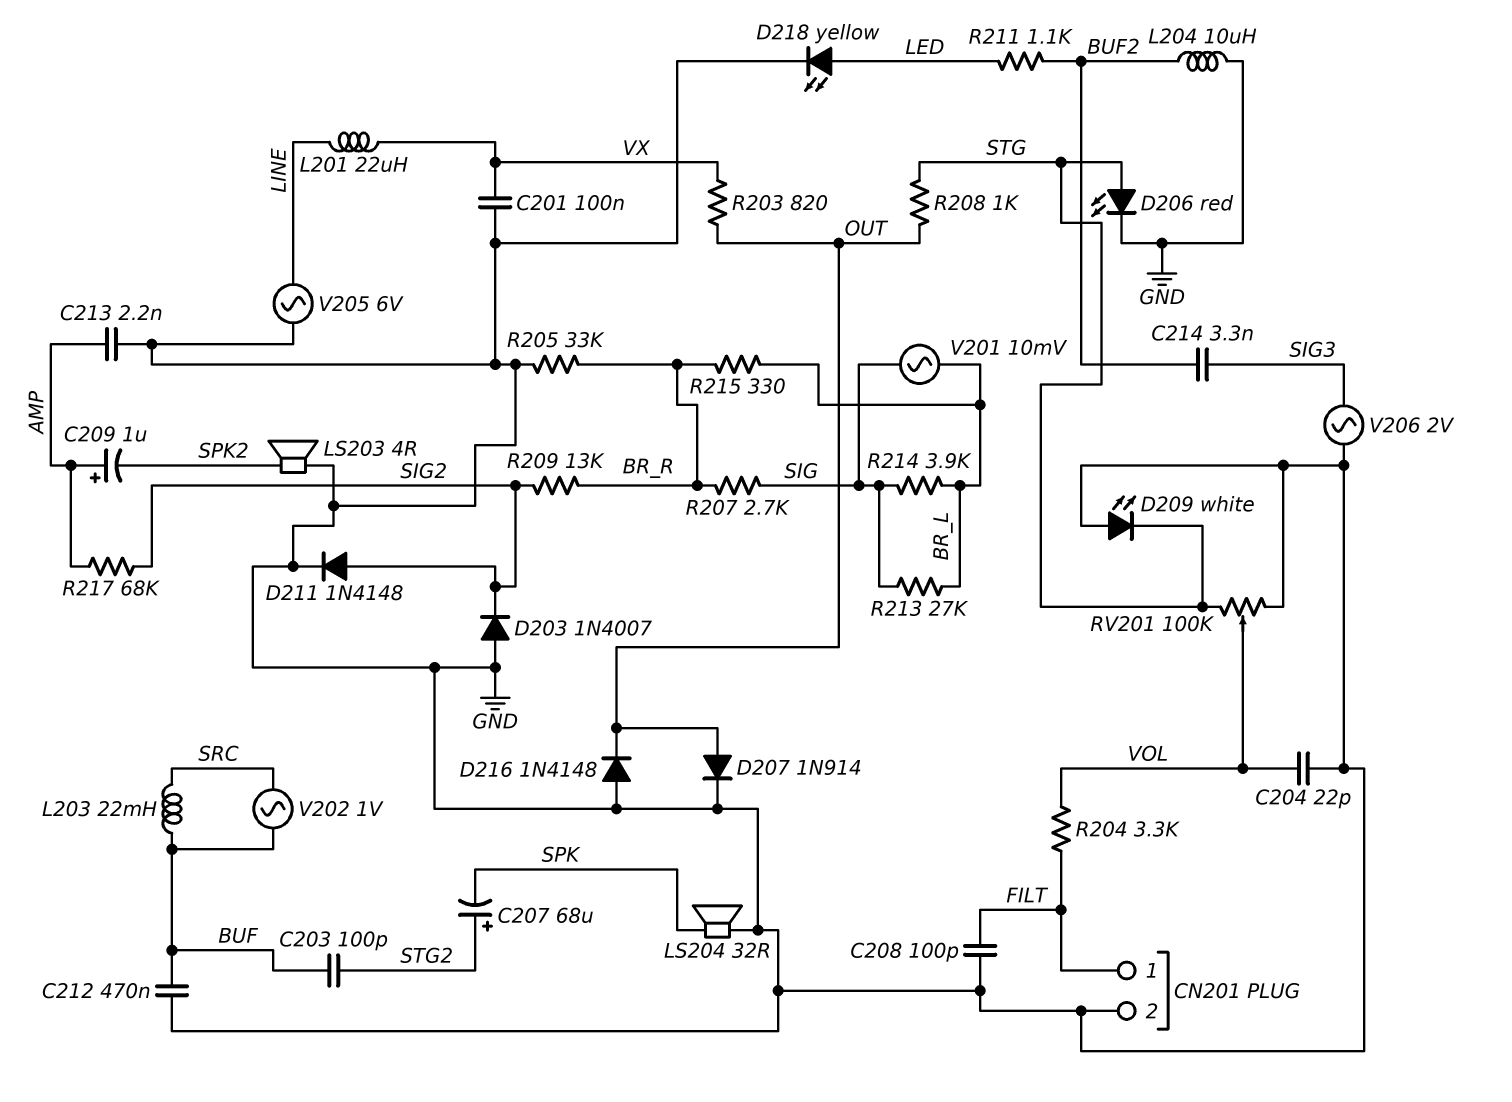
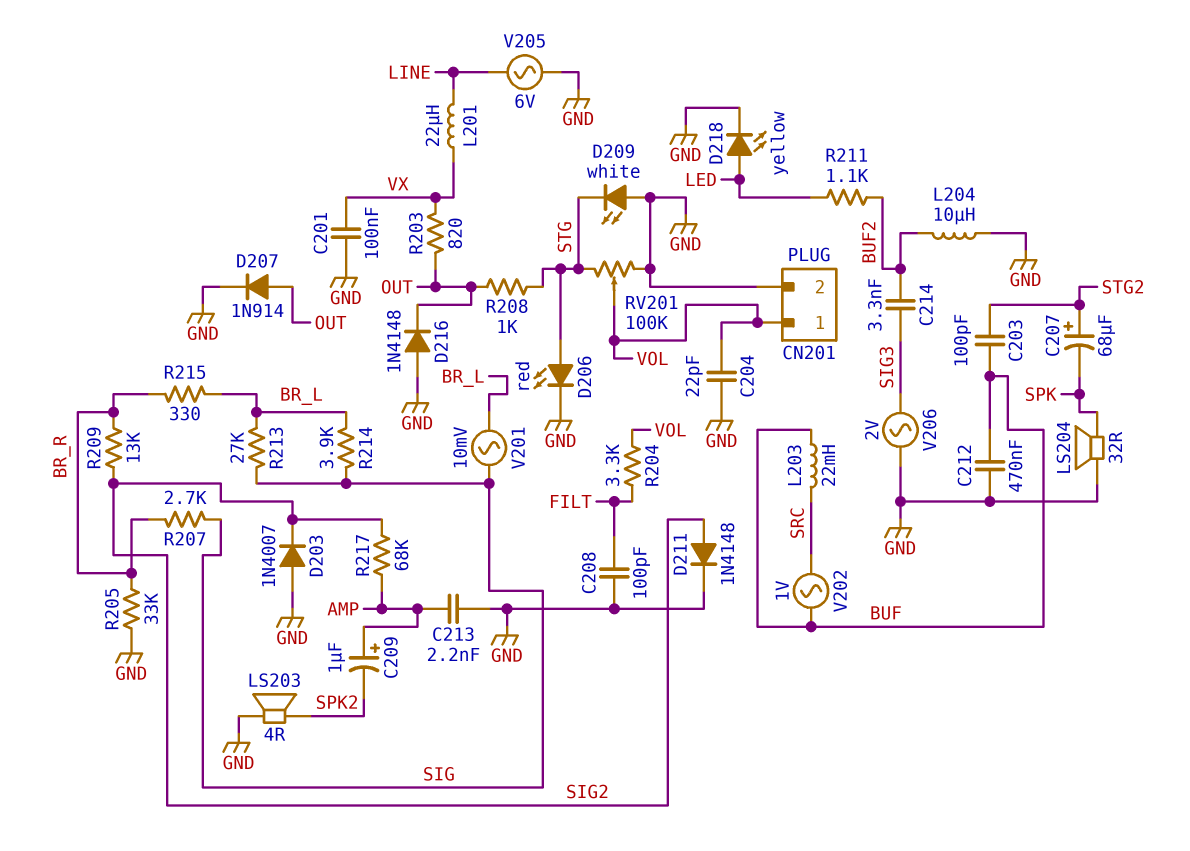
CN201 pin 1: FILT -> VOL

